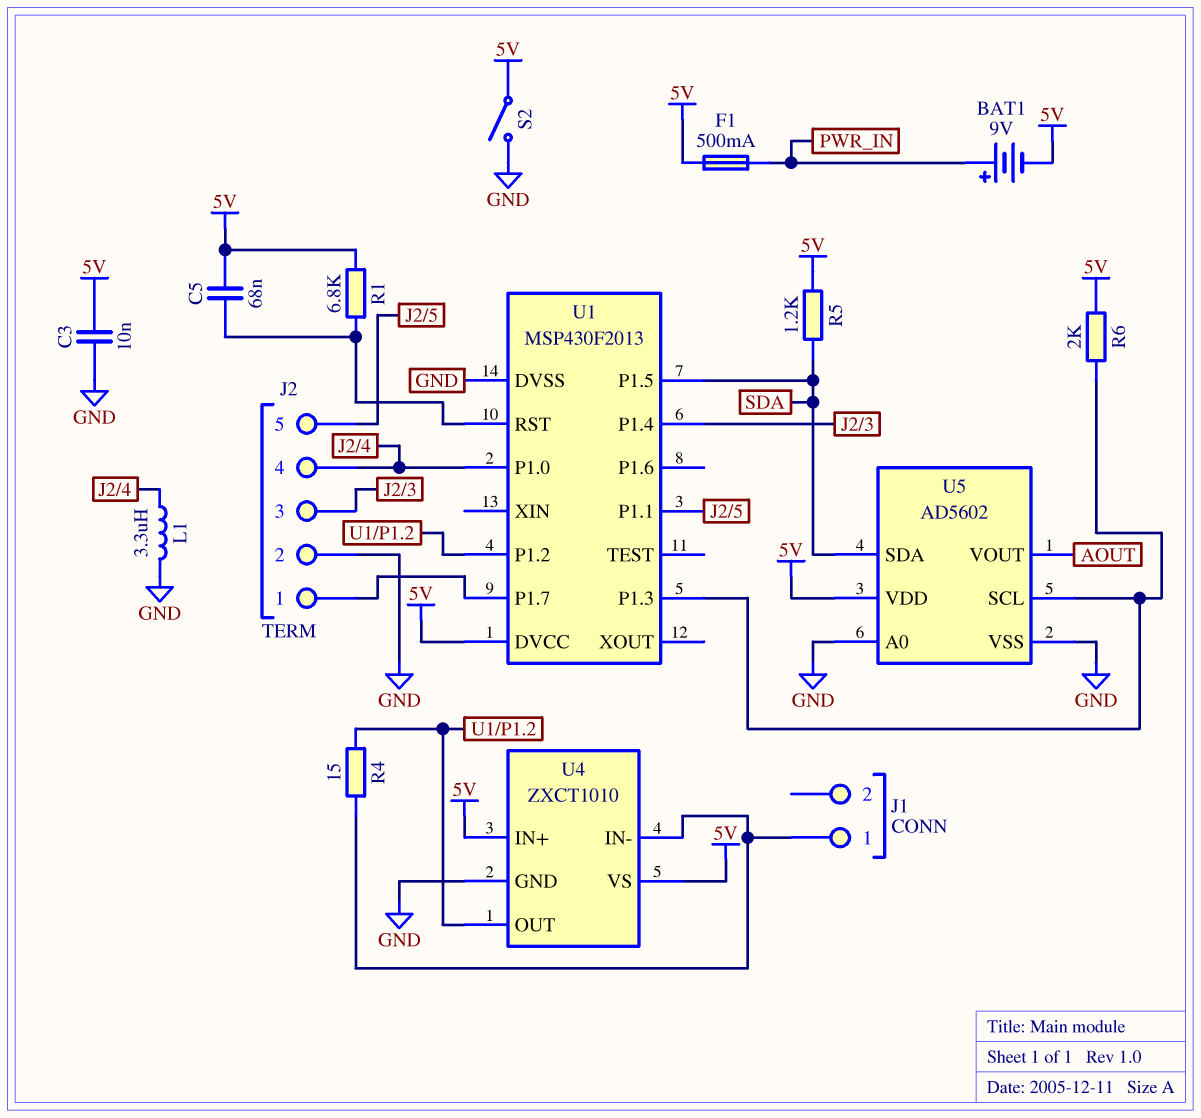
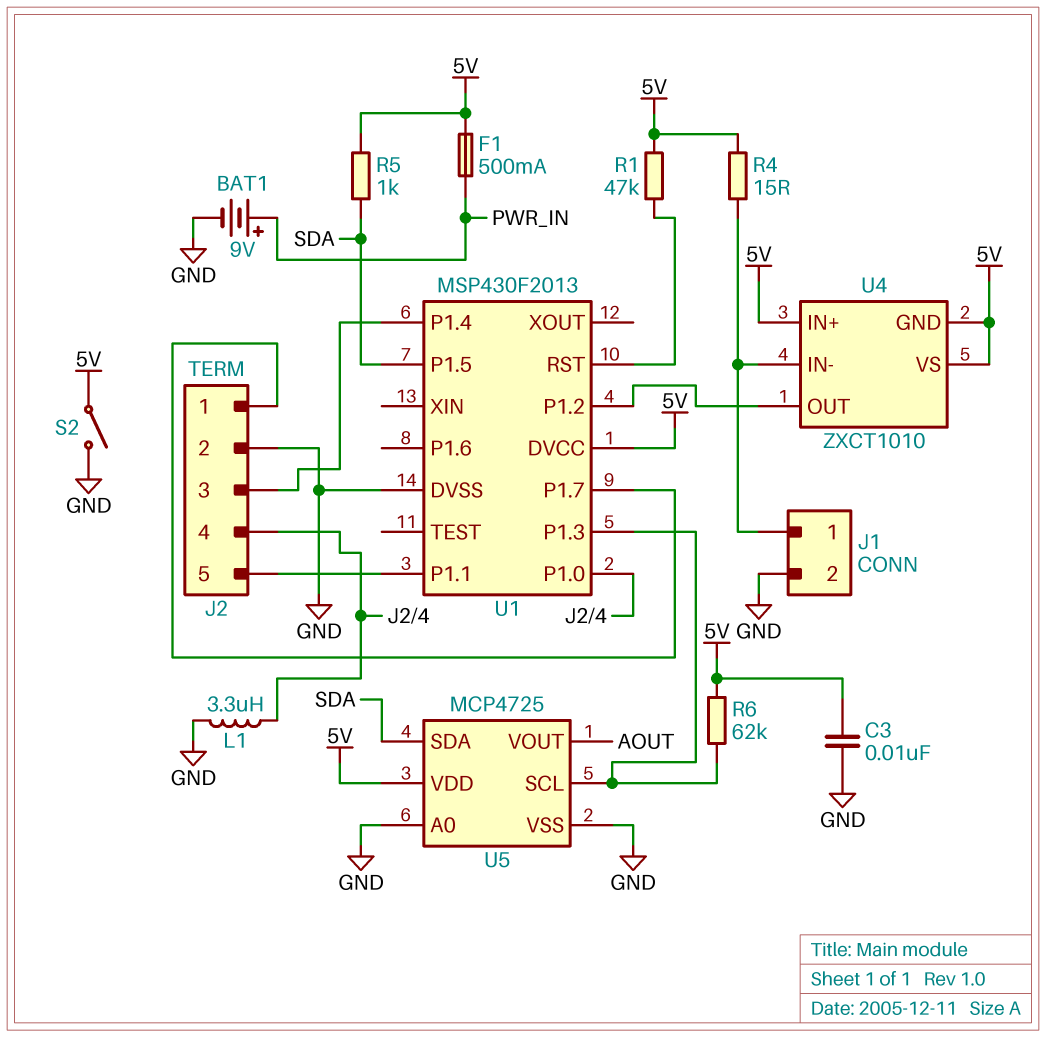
BAT1: 9V (plus PWR_IN, minus 5V) -> 9V (plus PWR_IN, minus GND)
C5: 68nF (5V, U1/RST) -> none
J1 pin 2: none -> GND
R1: 6.8k (5V, U1/RST) -> 47k (5V, U1/RST)
R4: 15 (J1/1, U1/P1.2) -> 15 (5V, J1/1)
R5: 1.2k (5V, SDA) -> 1k (5V, SDA)
R6: 2k (5V, U1/P1.3) -> 62k (5V, U1/P1.3)
U4 pin GND: GND -> 5V
U5: AD5602 -> MCP4725

